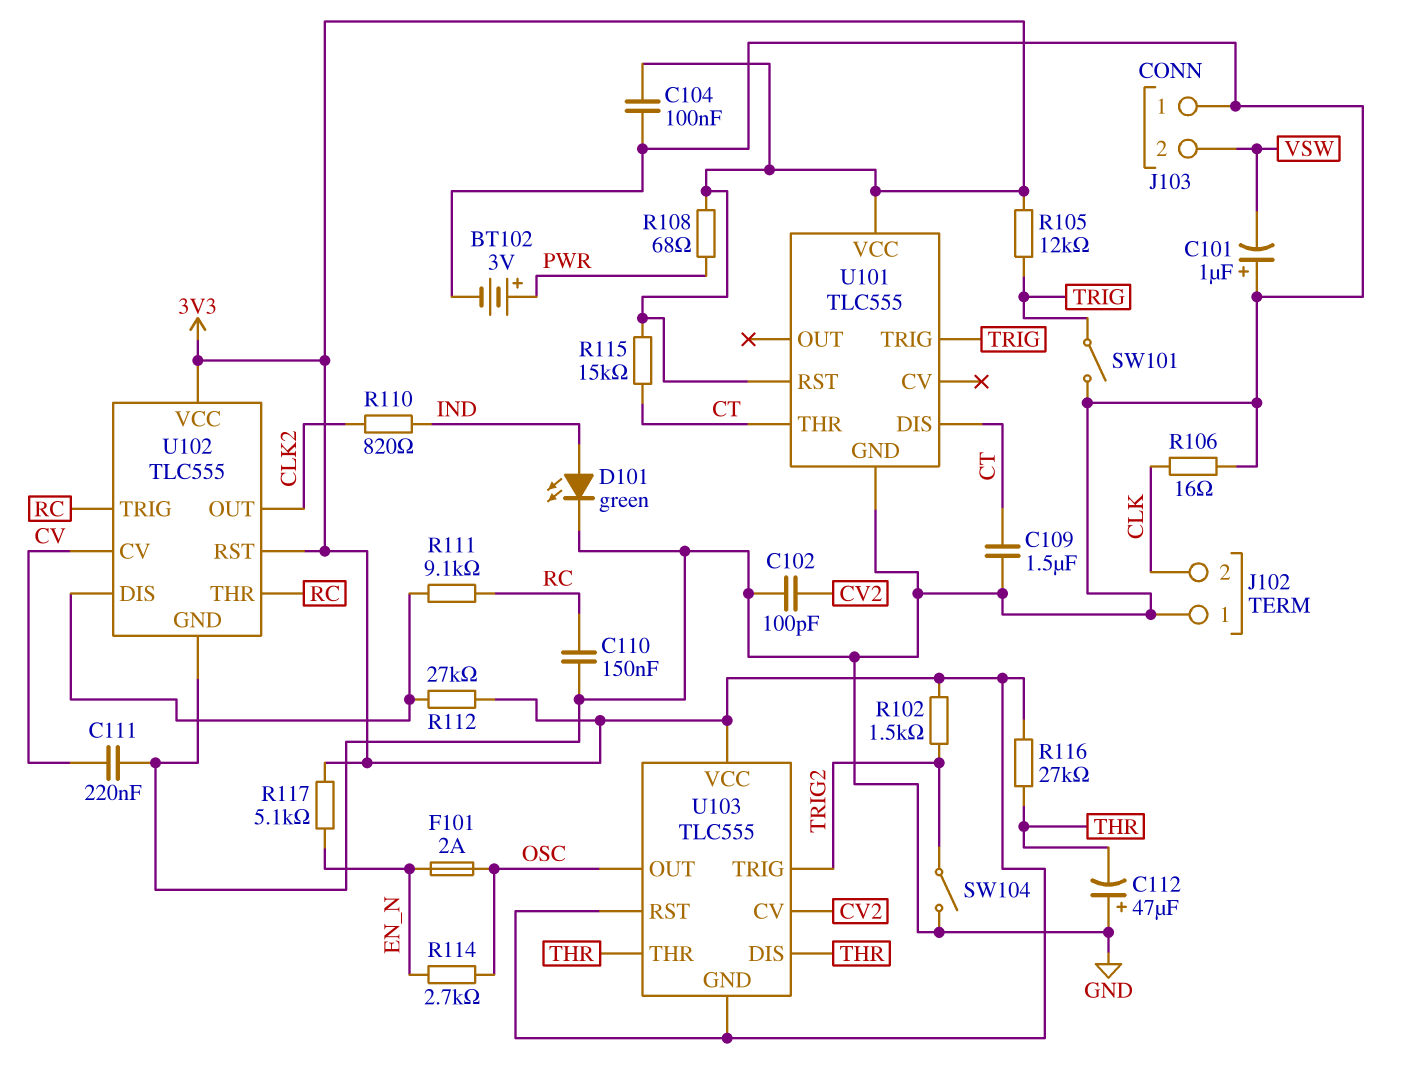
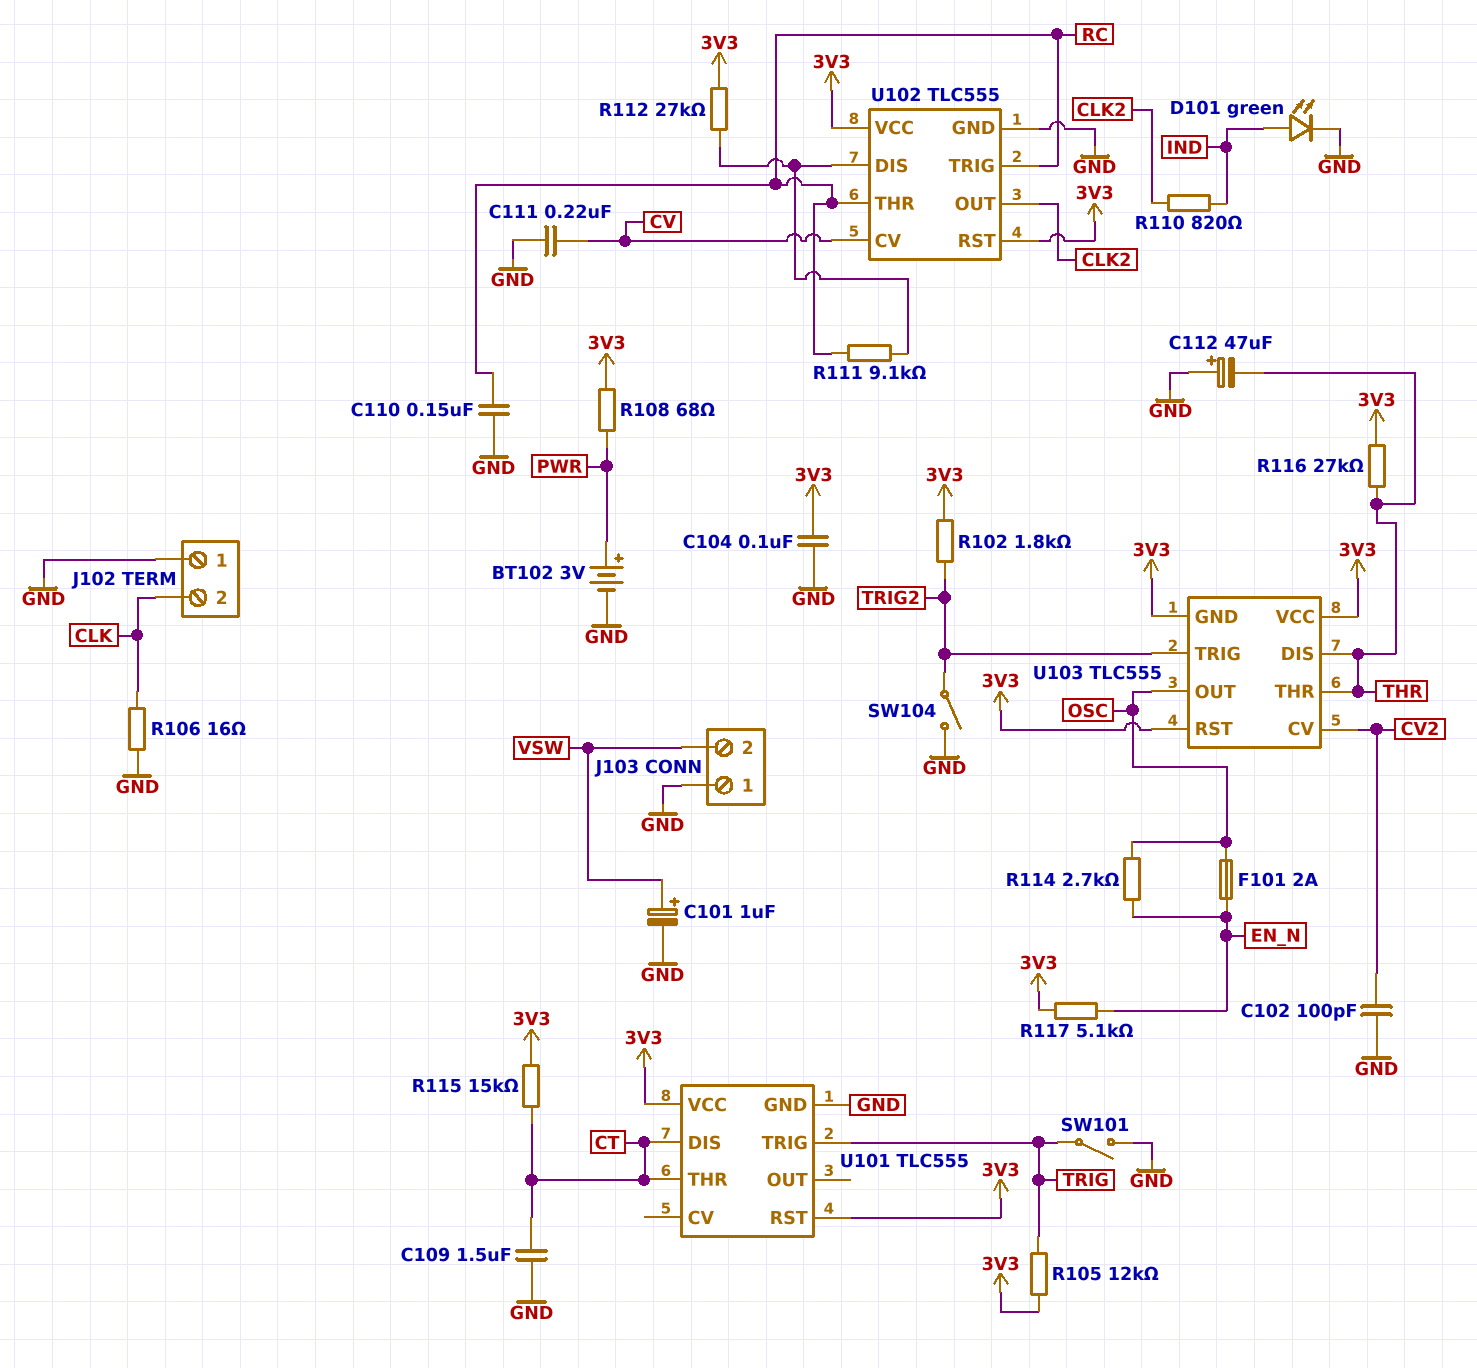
C101: 1uF (plus GND, minus VSW) -> 1uF (plus VSW, minus GND)
R102: 1.5k (3V3, TRIG2) -> 1.8k (3V3, TRIG2)

